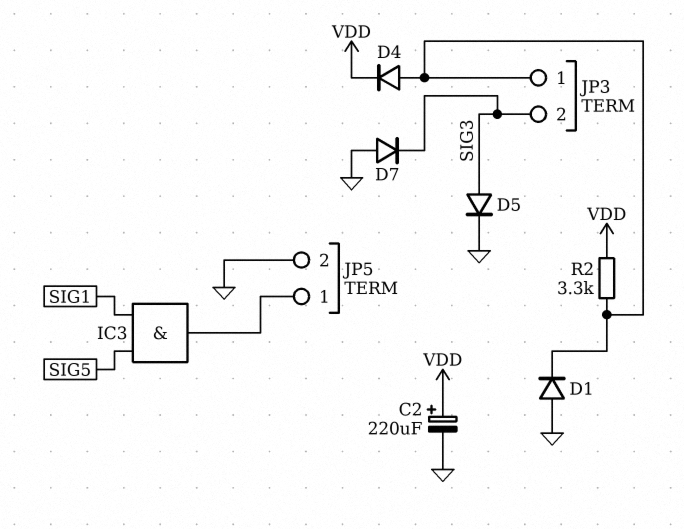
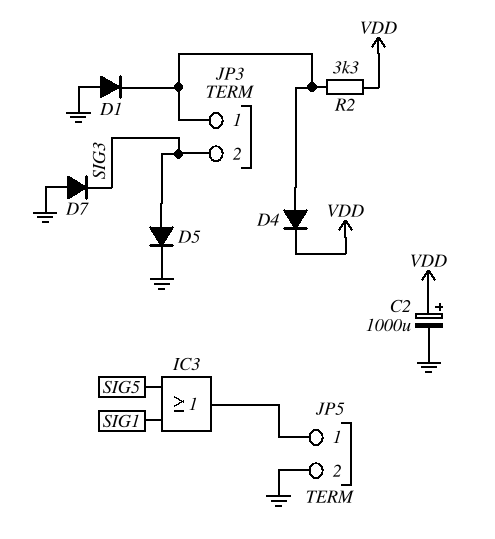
C2: 220uF (plus VDD, minus GND) -> 1000uF (plus VDD, minus GND)
IC3: AND (in SIG1, in SIG5, out JP5/1) -> OR (in SIG1, in SIG5, out JP5/1)

